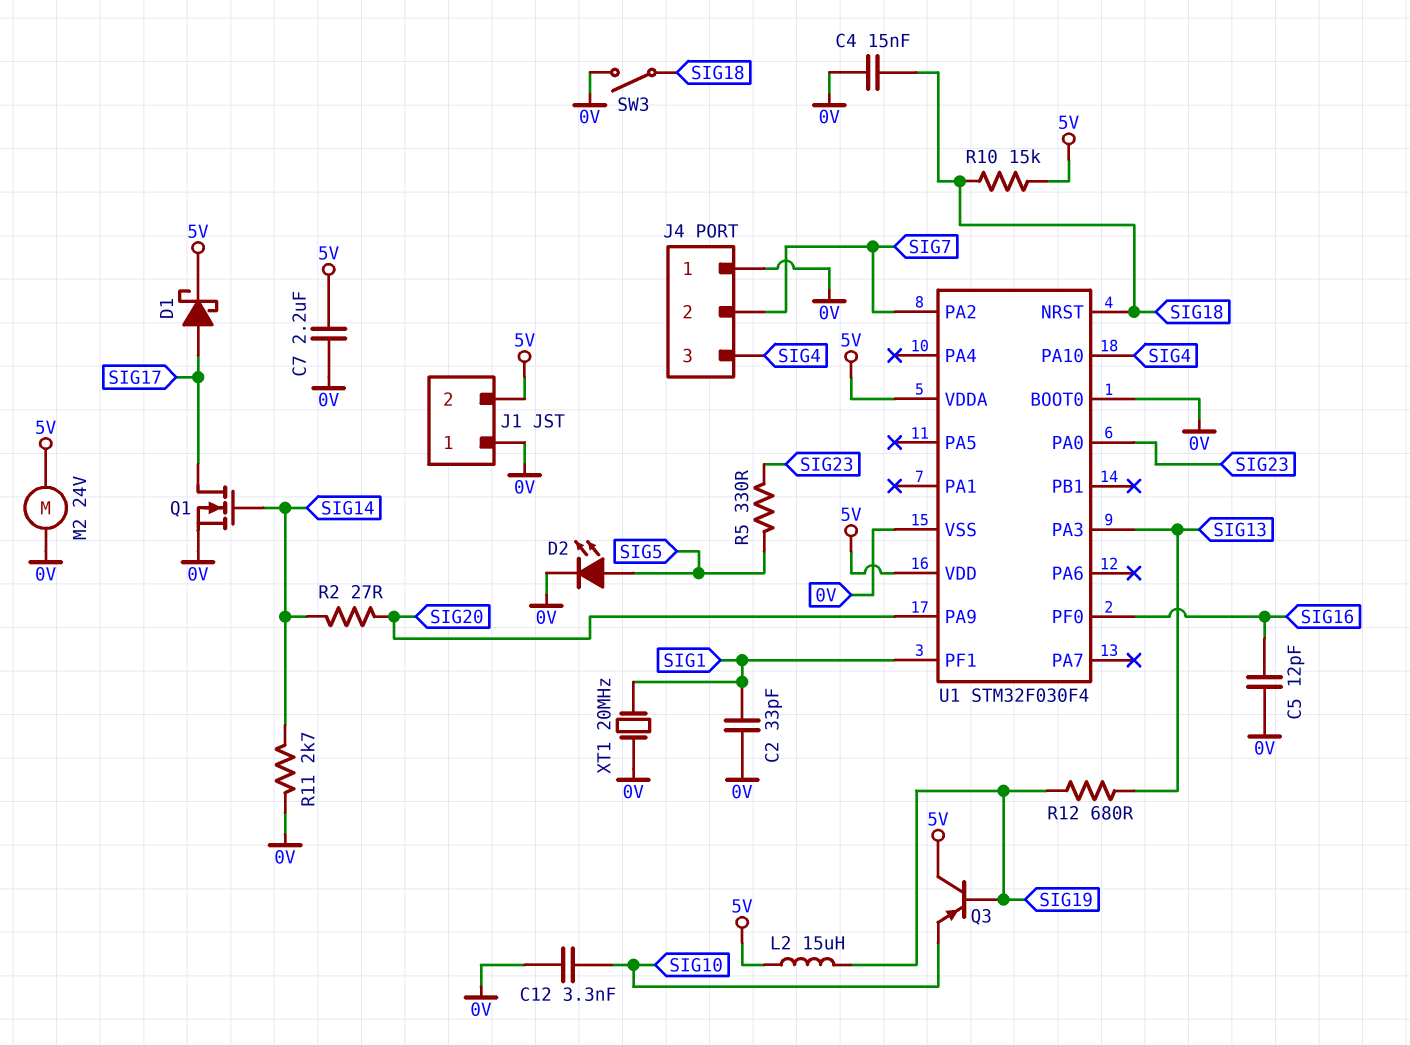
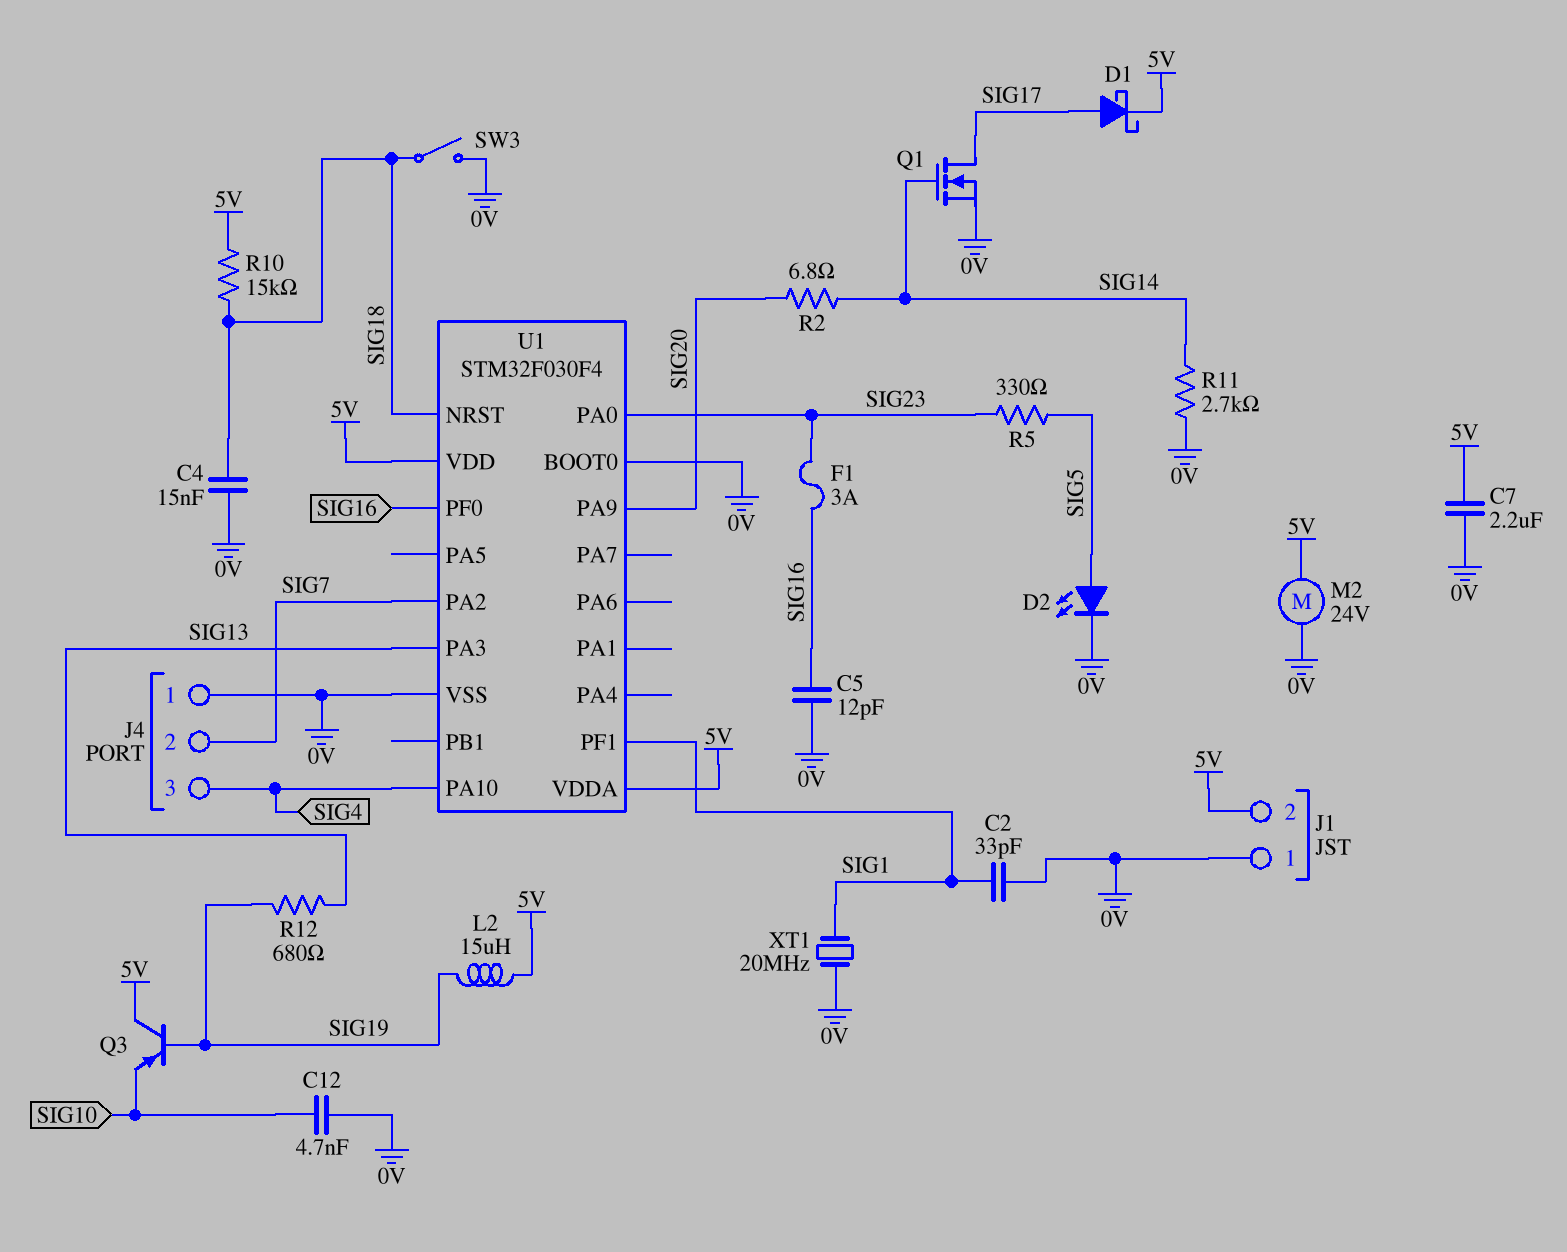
C12: 3.3nF (0V, SIG10) -> 4.7nF (0V, SIG10)
F1: none -> 3A (SIG16, SIG23)
R2: 27 (SIG14, SIG20) -> 6.8 (SIG14, SIG20)

